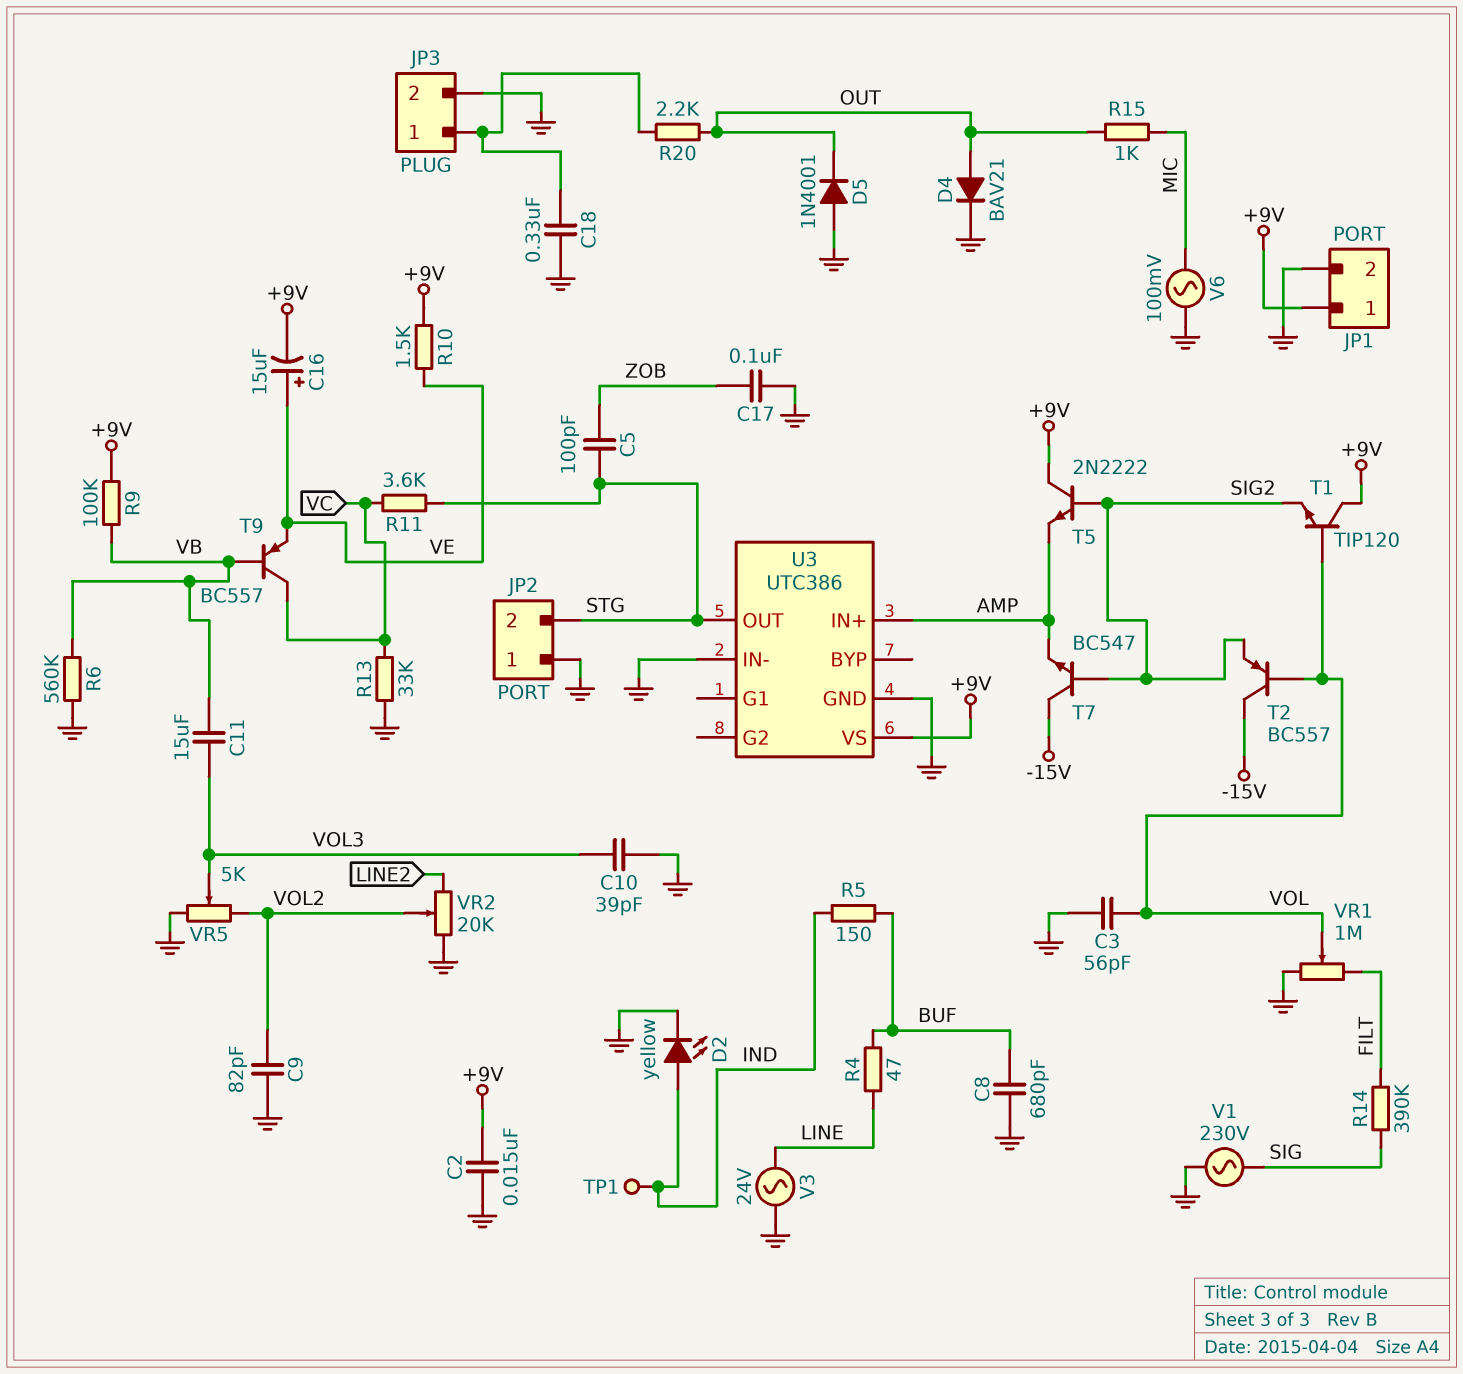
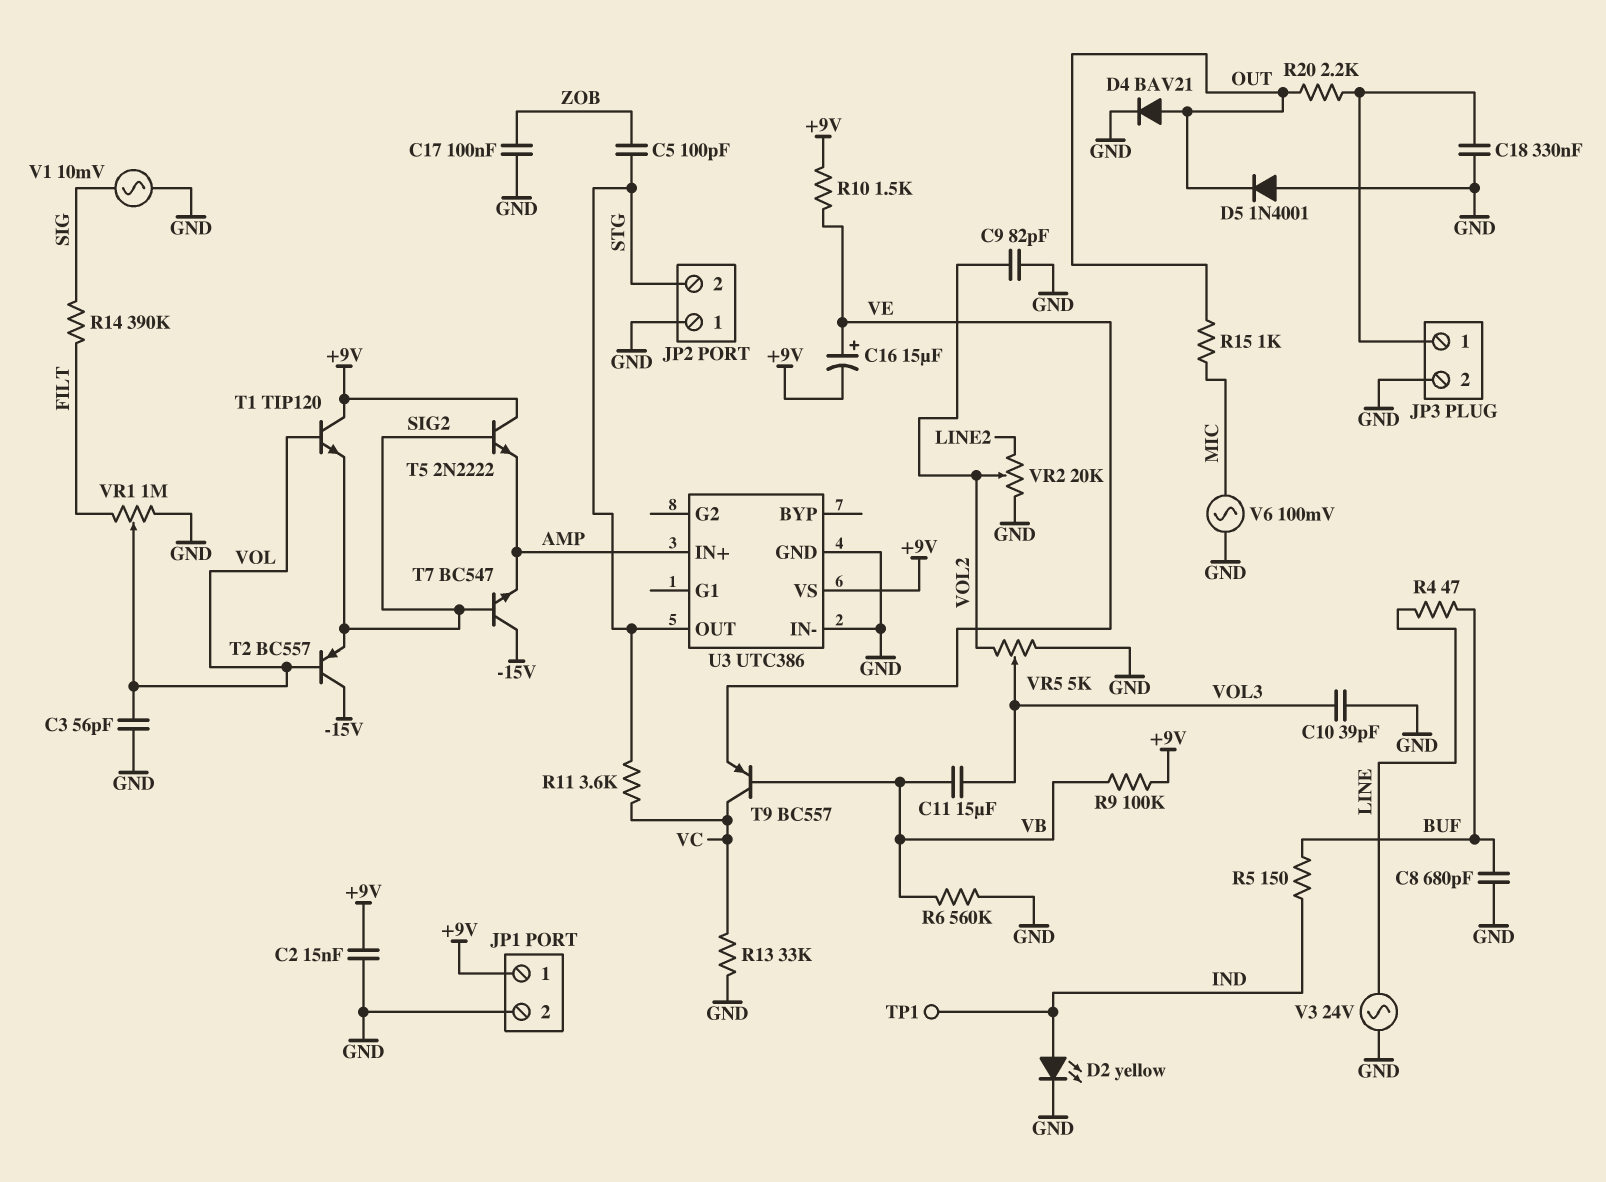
V1: AC 230V (GND, SIG) -> AC 10mV (GND, SIG)

